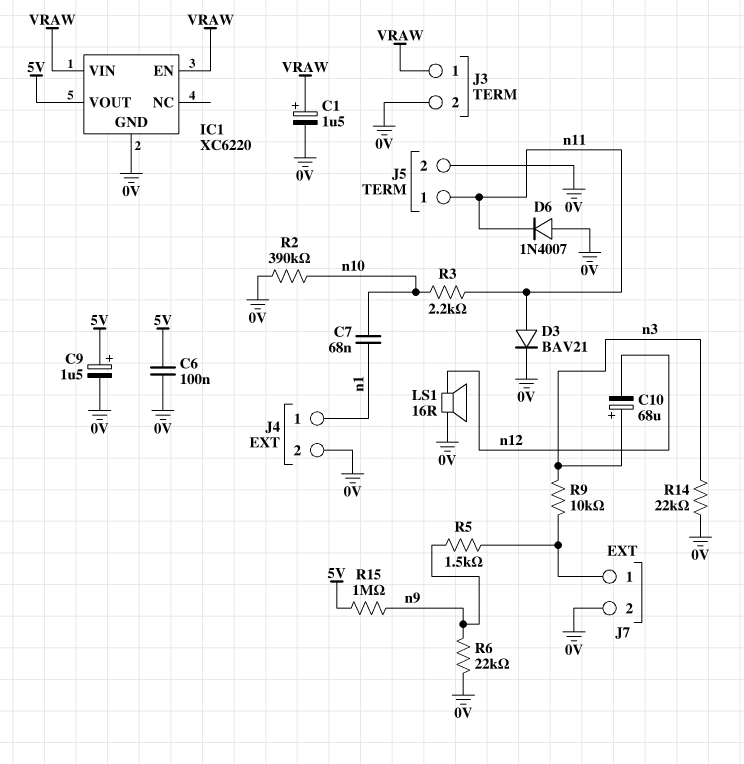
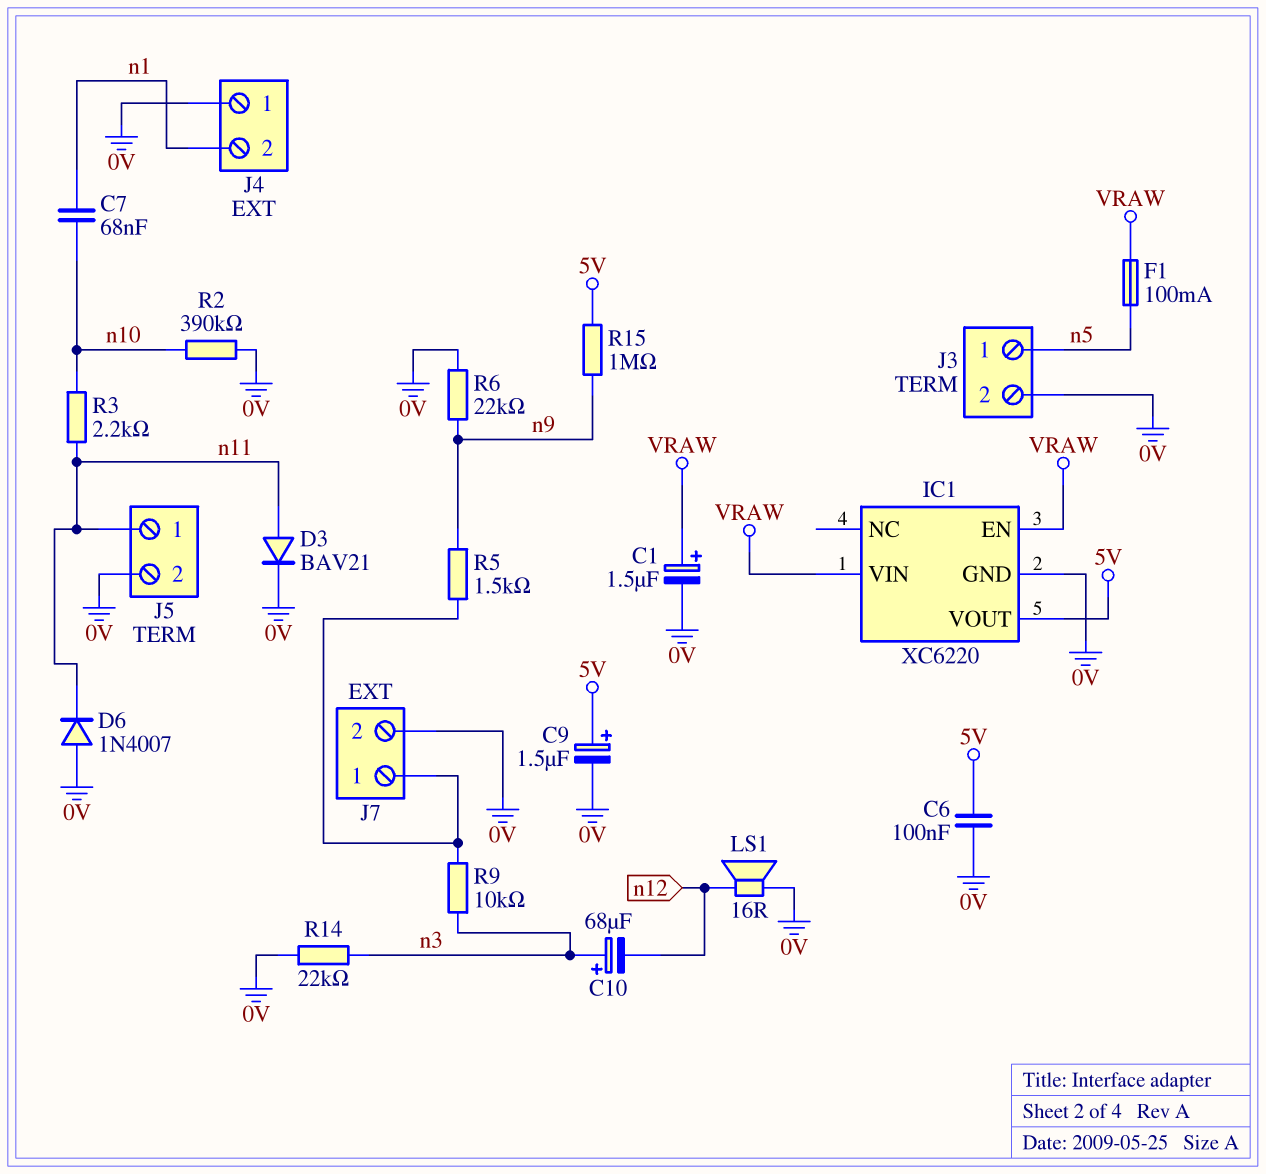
F1: none -> 100mA (VRAW, n5)
J3 pin 1: VRAW -> n5
J4 pin 1: n1 -> 0V
J4 pin 2: 0V -> n1

